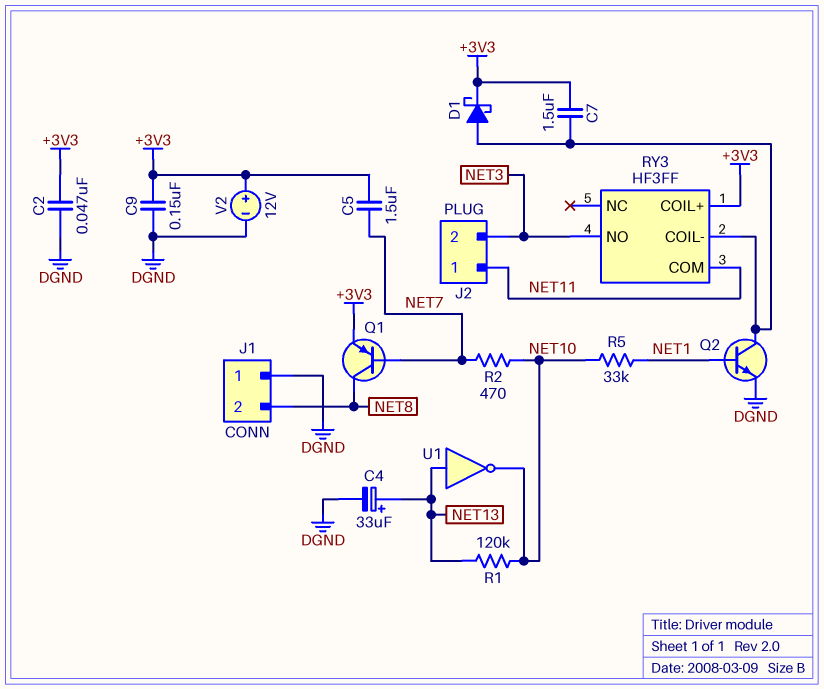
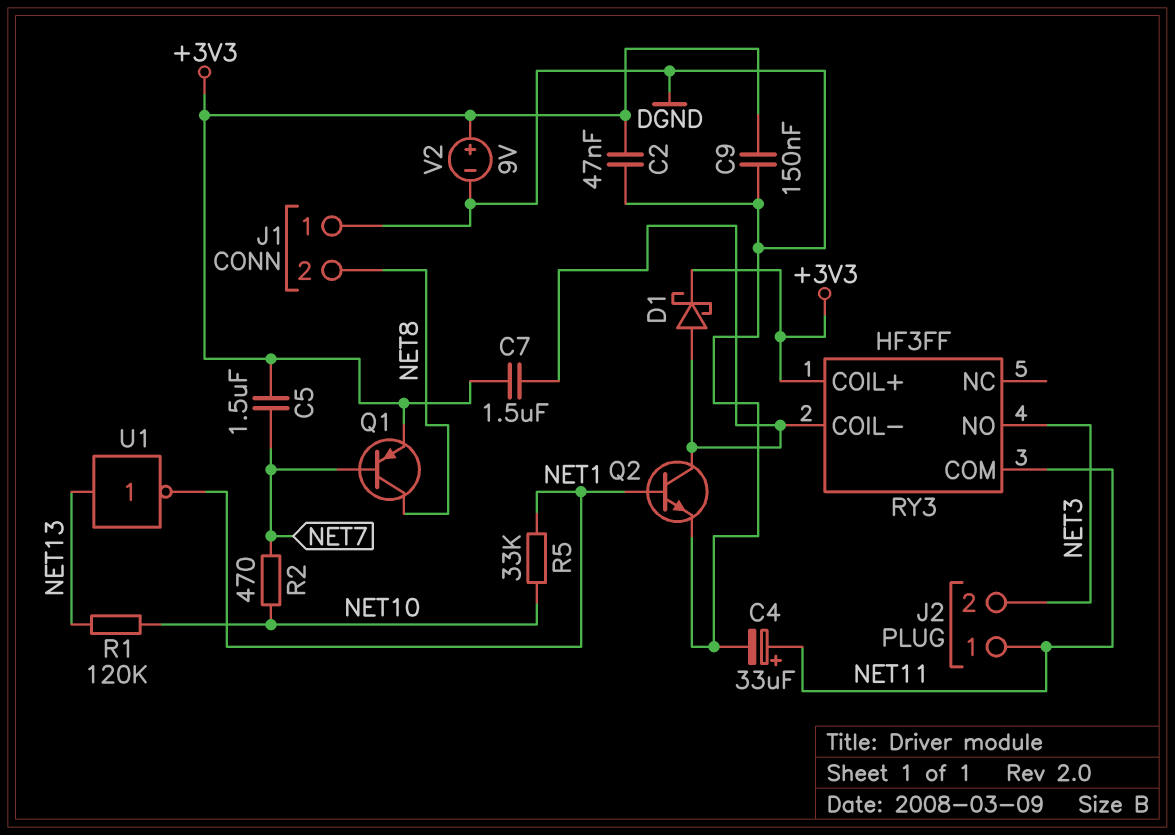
C4: 33uF (plus NET13, minus DGND) -> 33uF (plus NET11, minus DGND)
U1: NOT (in NET13, out NET10) -> NOT (in NET13, out NET1)
V2: 12V (plus +3V3, minus DGND) -> 9V (plus +3V3, minus DGND)

